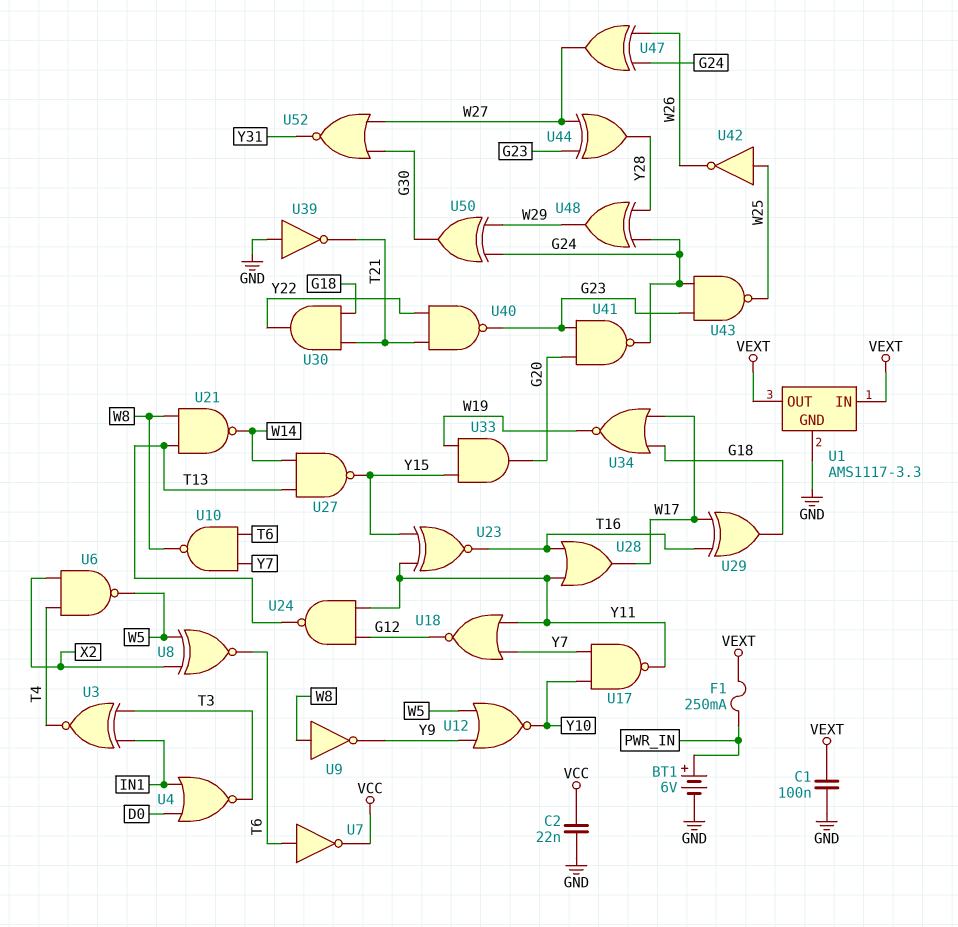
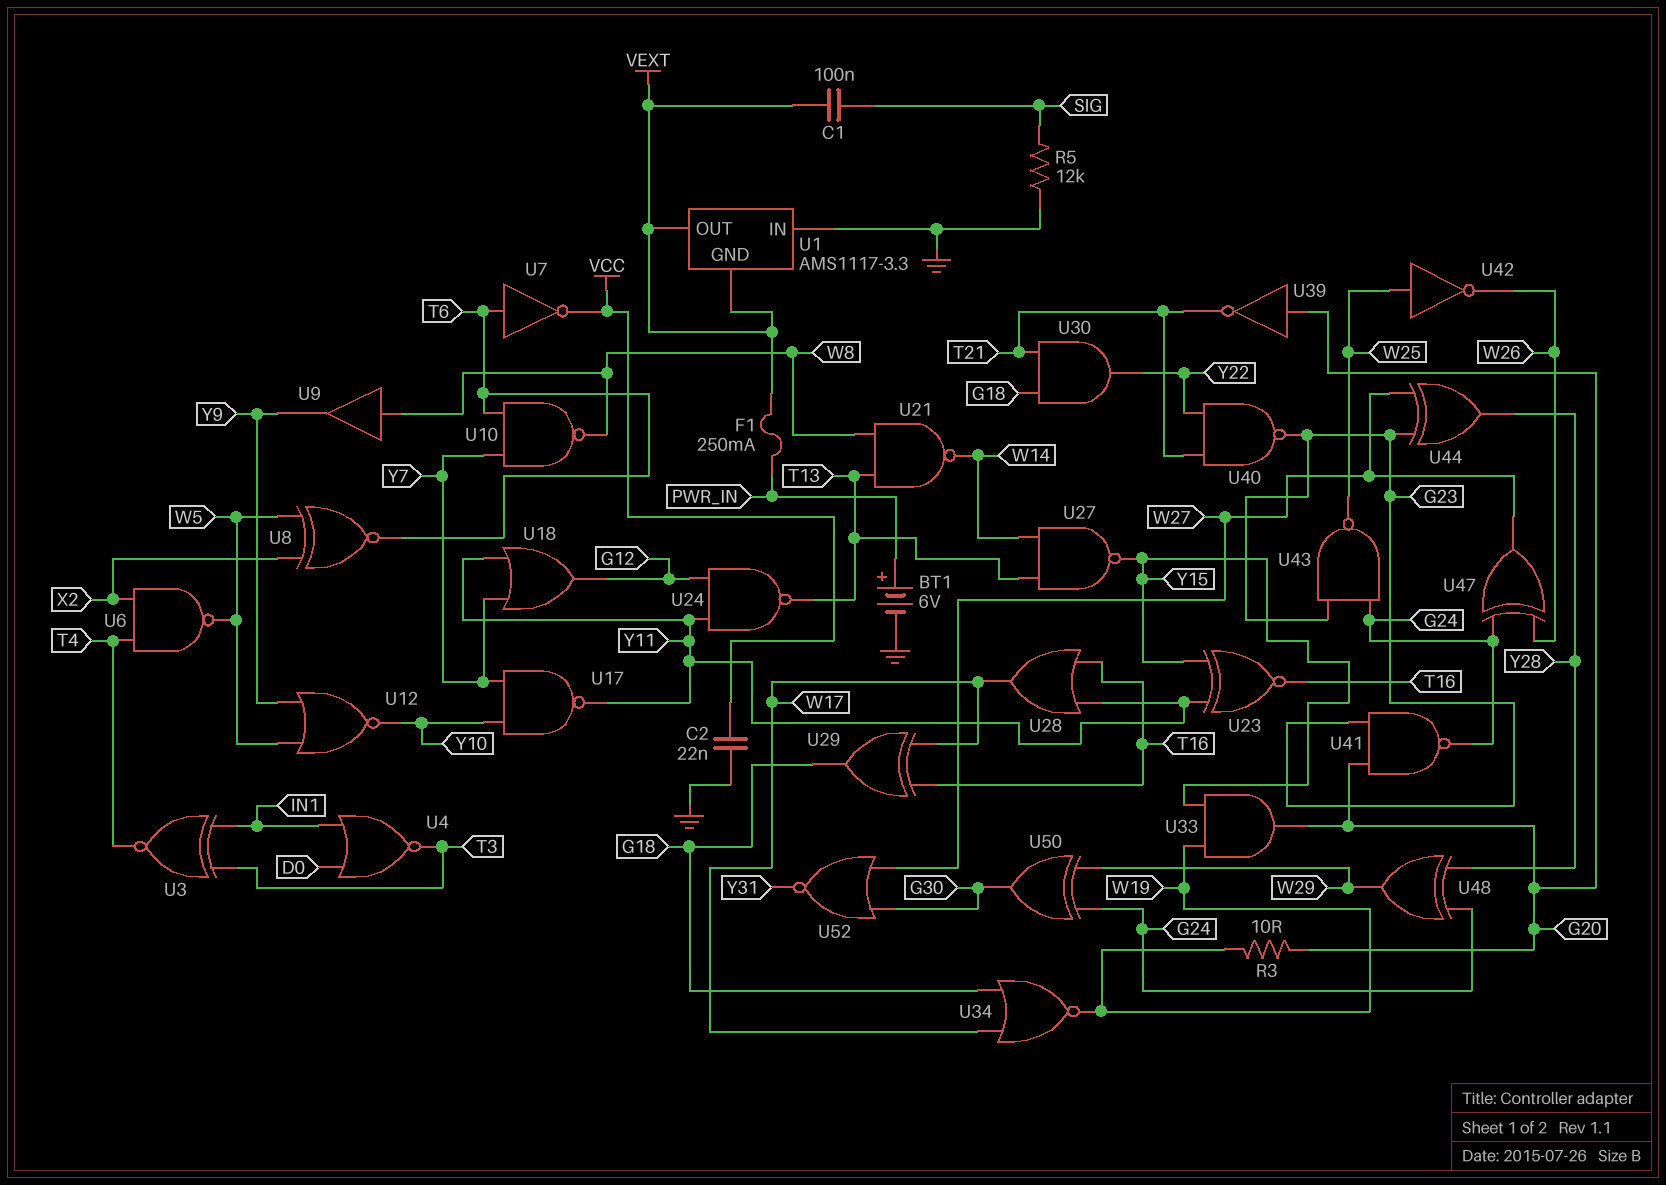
C1: 100nF (GND, VEXT) -> 100nF (SIG, VEXT)
R3: none -> 10 (G20, W19)
R5: none -> 12k (GND, SIG)
U1 pin GND: GND -> VEXT
U1 pin IN: VEXT -> GND
U9: NOT (in W8, out Y9) -> buffer (in W8, out Y9)
U18: NOR (in Y7, in Y11, out G12) -> OR (in Y7, in Y11, out G12)
U39: NOT (in GND, out T21) -> NOT (in G20, out T21)

